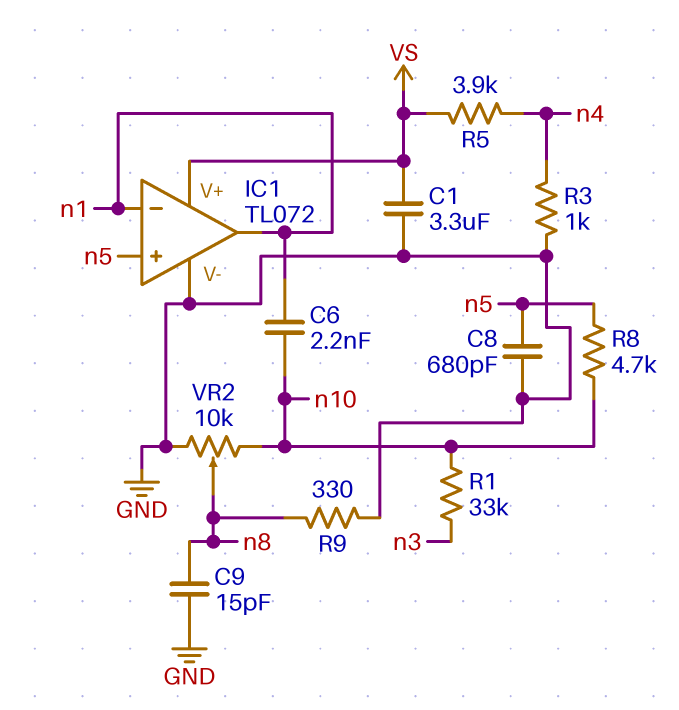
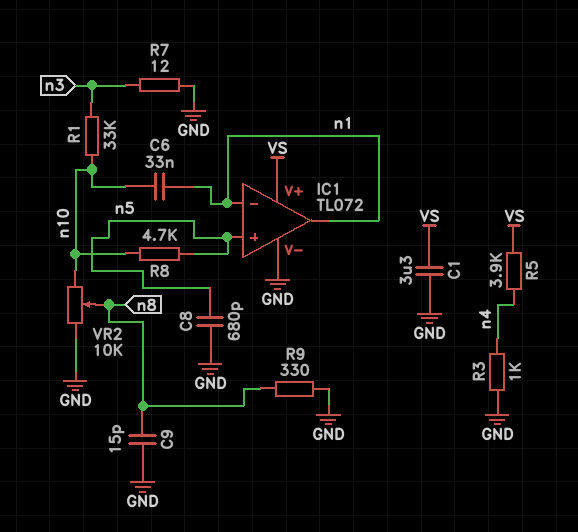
C6: 2.2nF (n1, n10) -> 33nF (n1, n10)
R7: none -> 12 (GND, n3)

